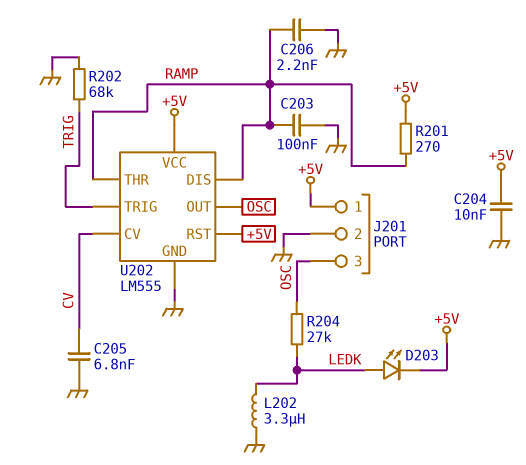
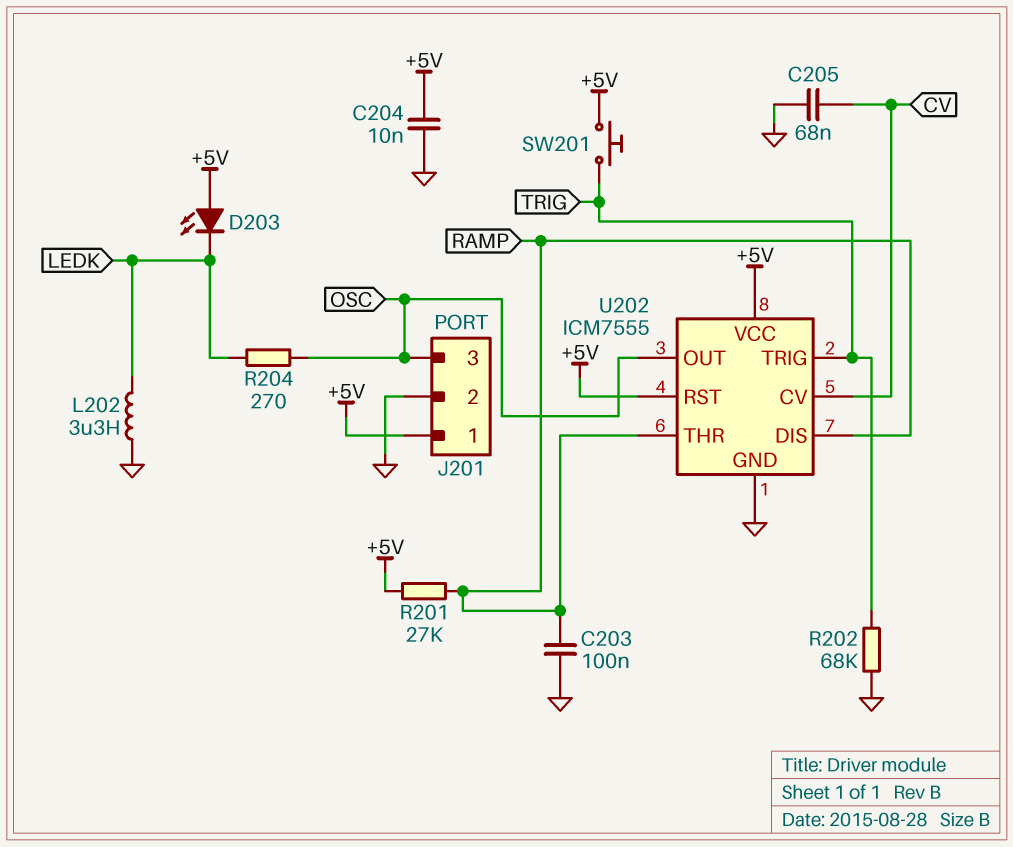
C205: 6.8nF (CV, GND) -> 68nF (CV, GND)
C206: 2.2nF (GND, RAMP) -> none
D203: LED (A LEDK, K +5V) -> LED (A +5V, K LEDK)
R201: 270 (+5V, RAMP) -> 27k (+5V, RAMP)
R204: 27k (LEDK, OSC) -> 270 (LEDK, OSC)
SW201: none -> button (+5V, TRIG)
U202: LM555 -> ICM7555

